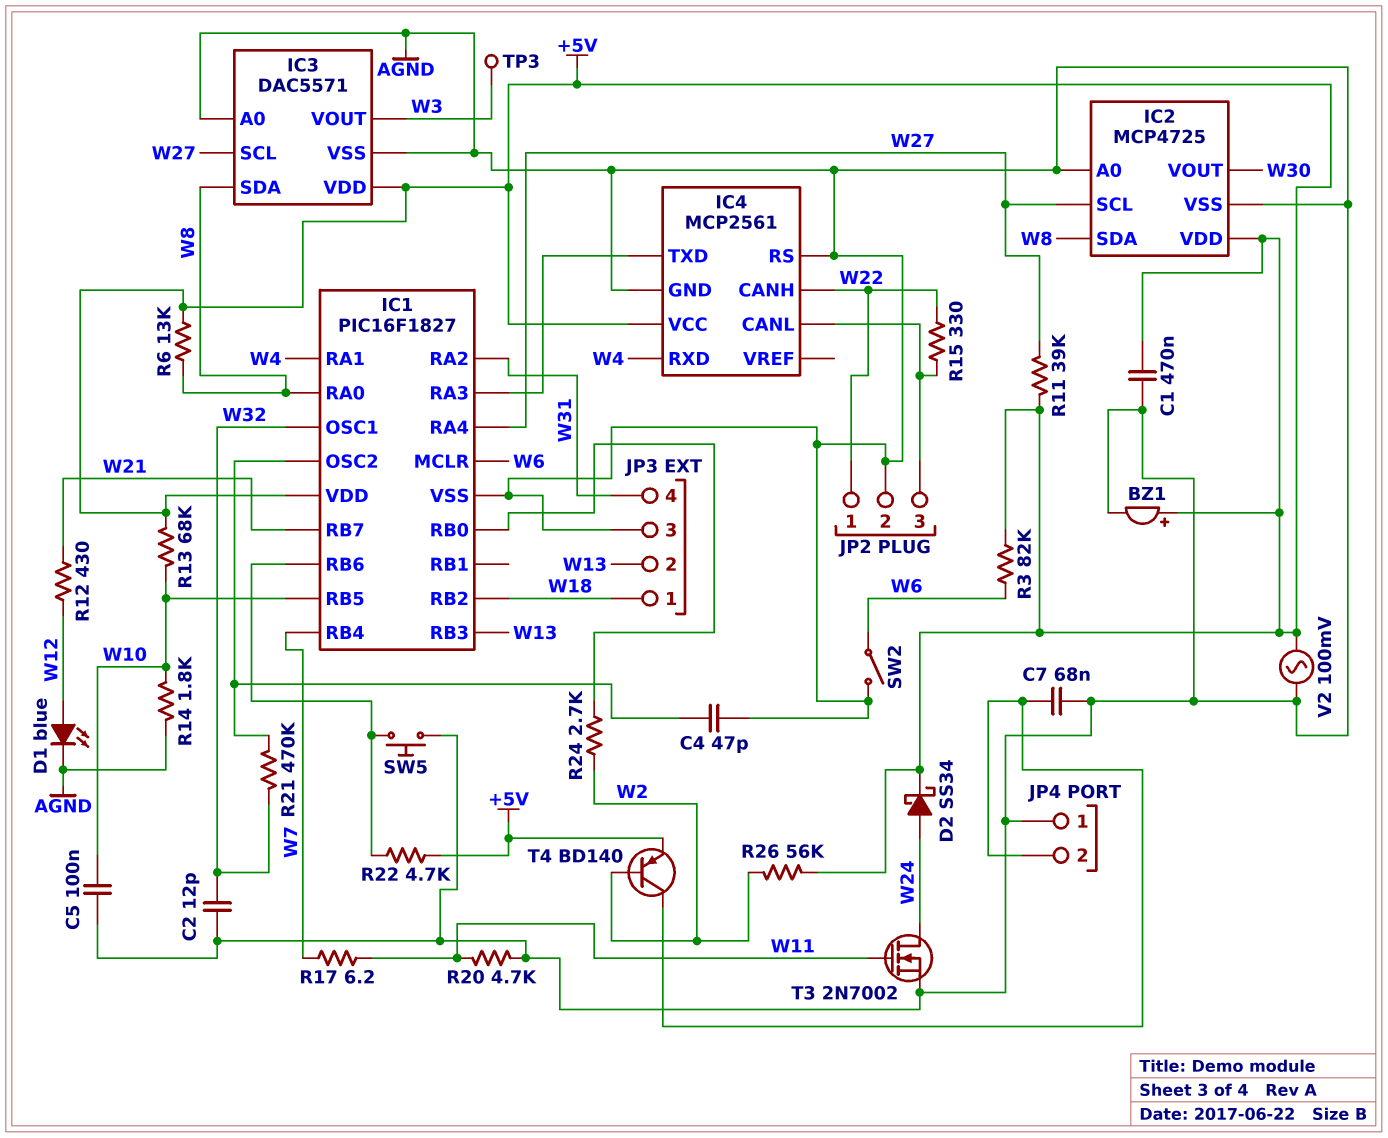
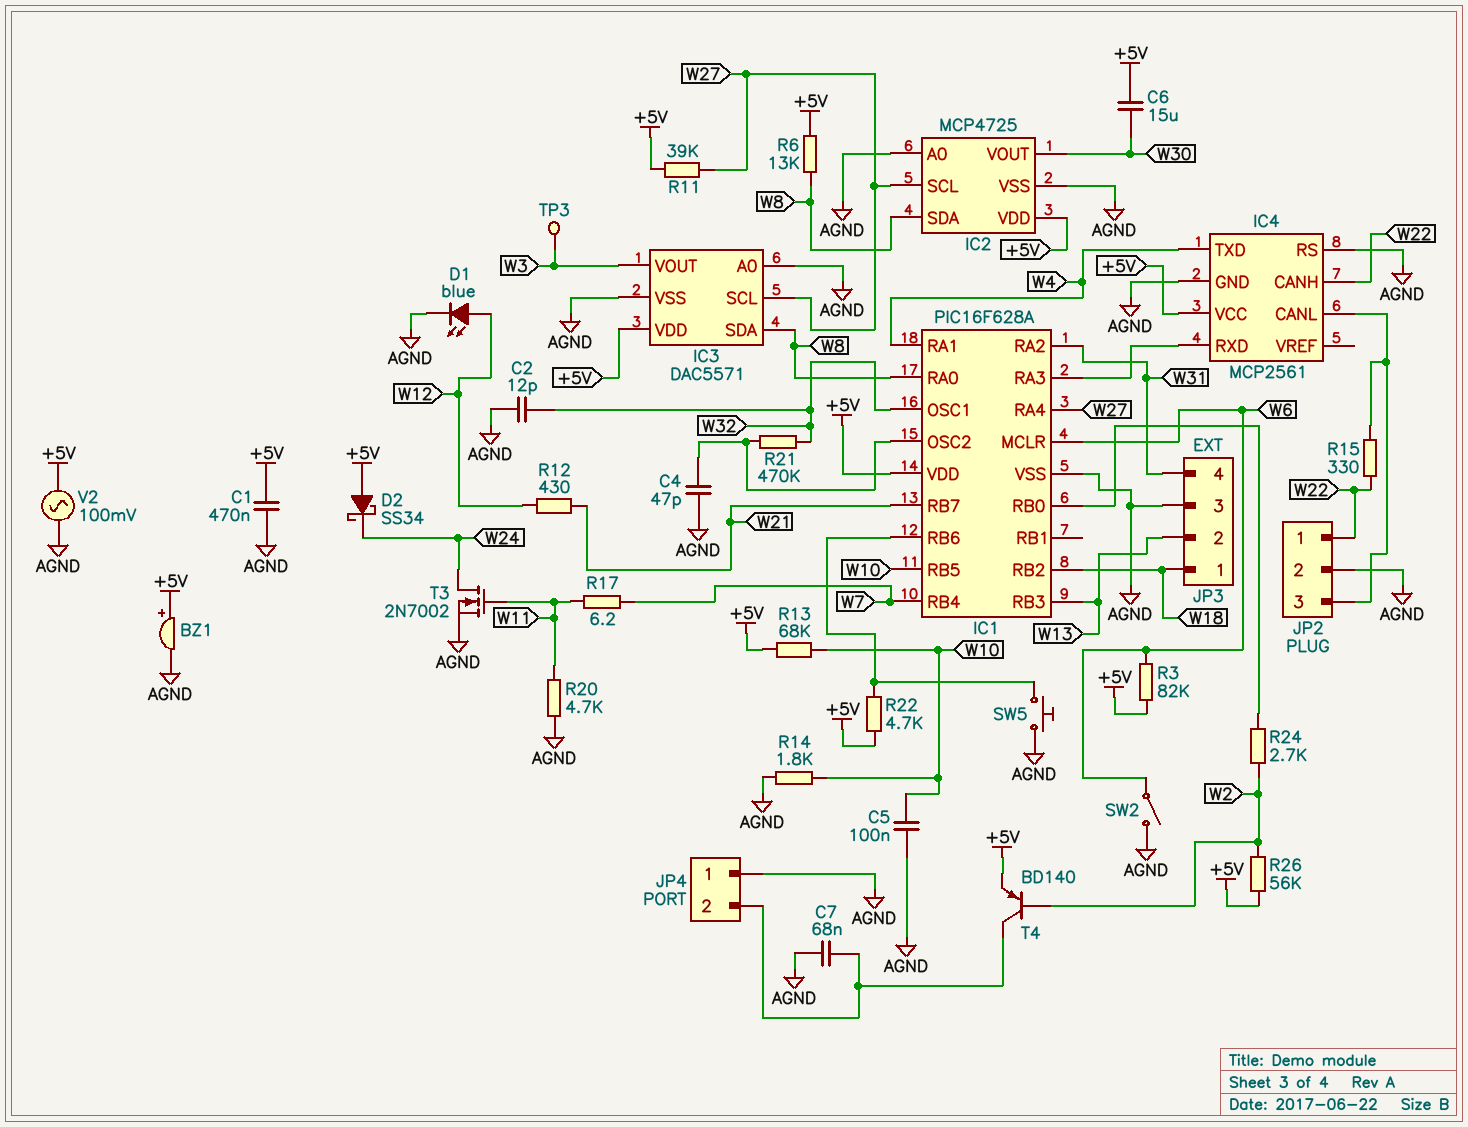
C6: none -> 15uF (+5V, W30)
D2: schottky SS34 (A W24, K +5V) -> schottky SS34 (A +5V, K W24)
IC1: PIC16F1827 -> PIC16F628A
IC4 pin RXD: W4 -> IC1/RA3
IC4 pin TXD: IC1/RA3 -> W4

